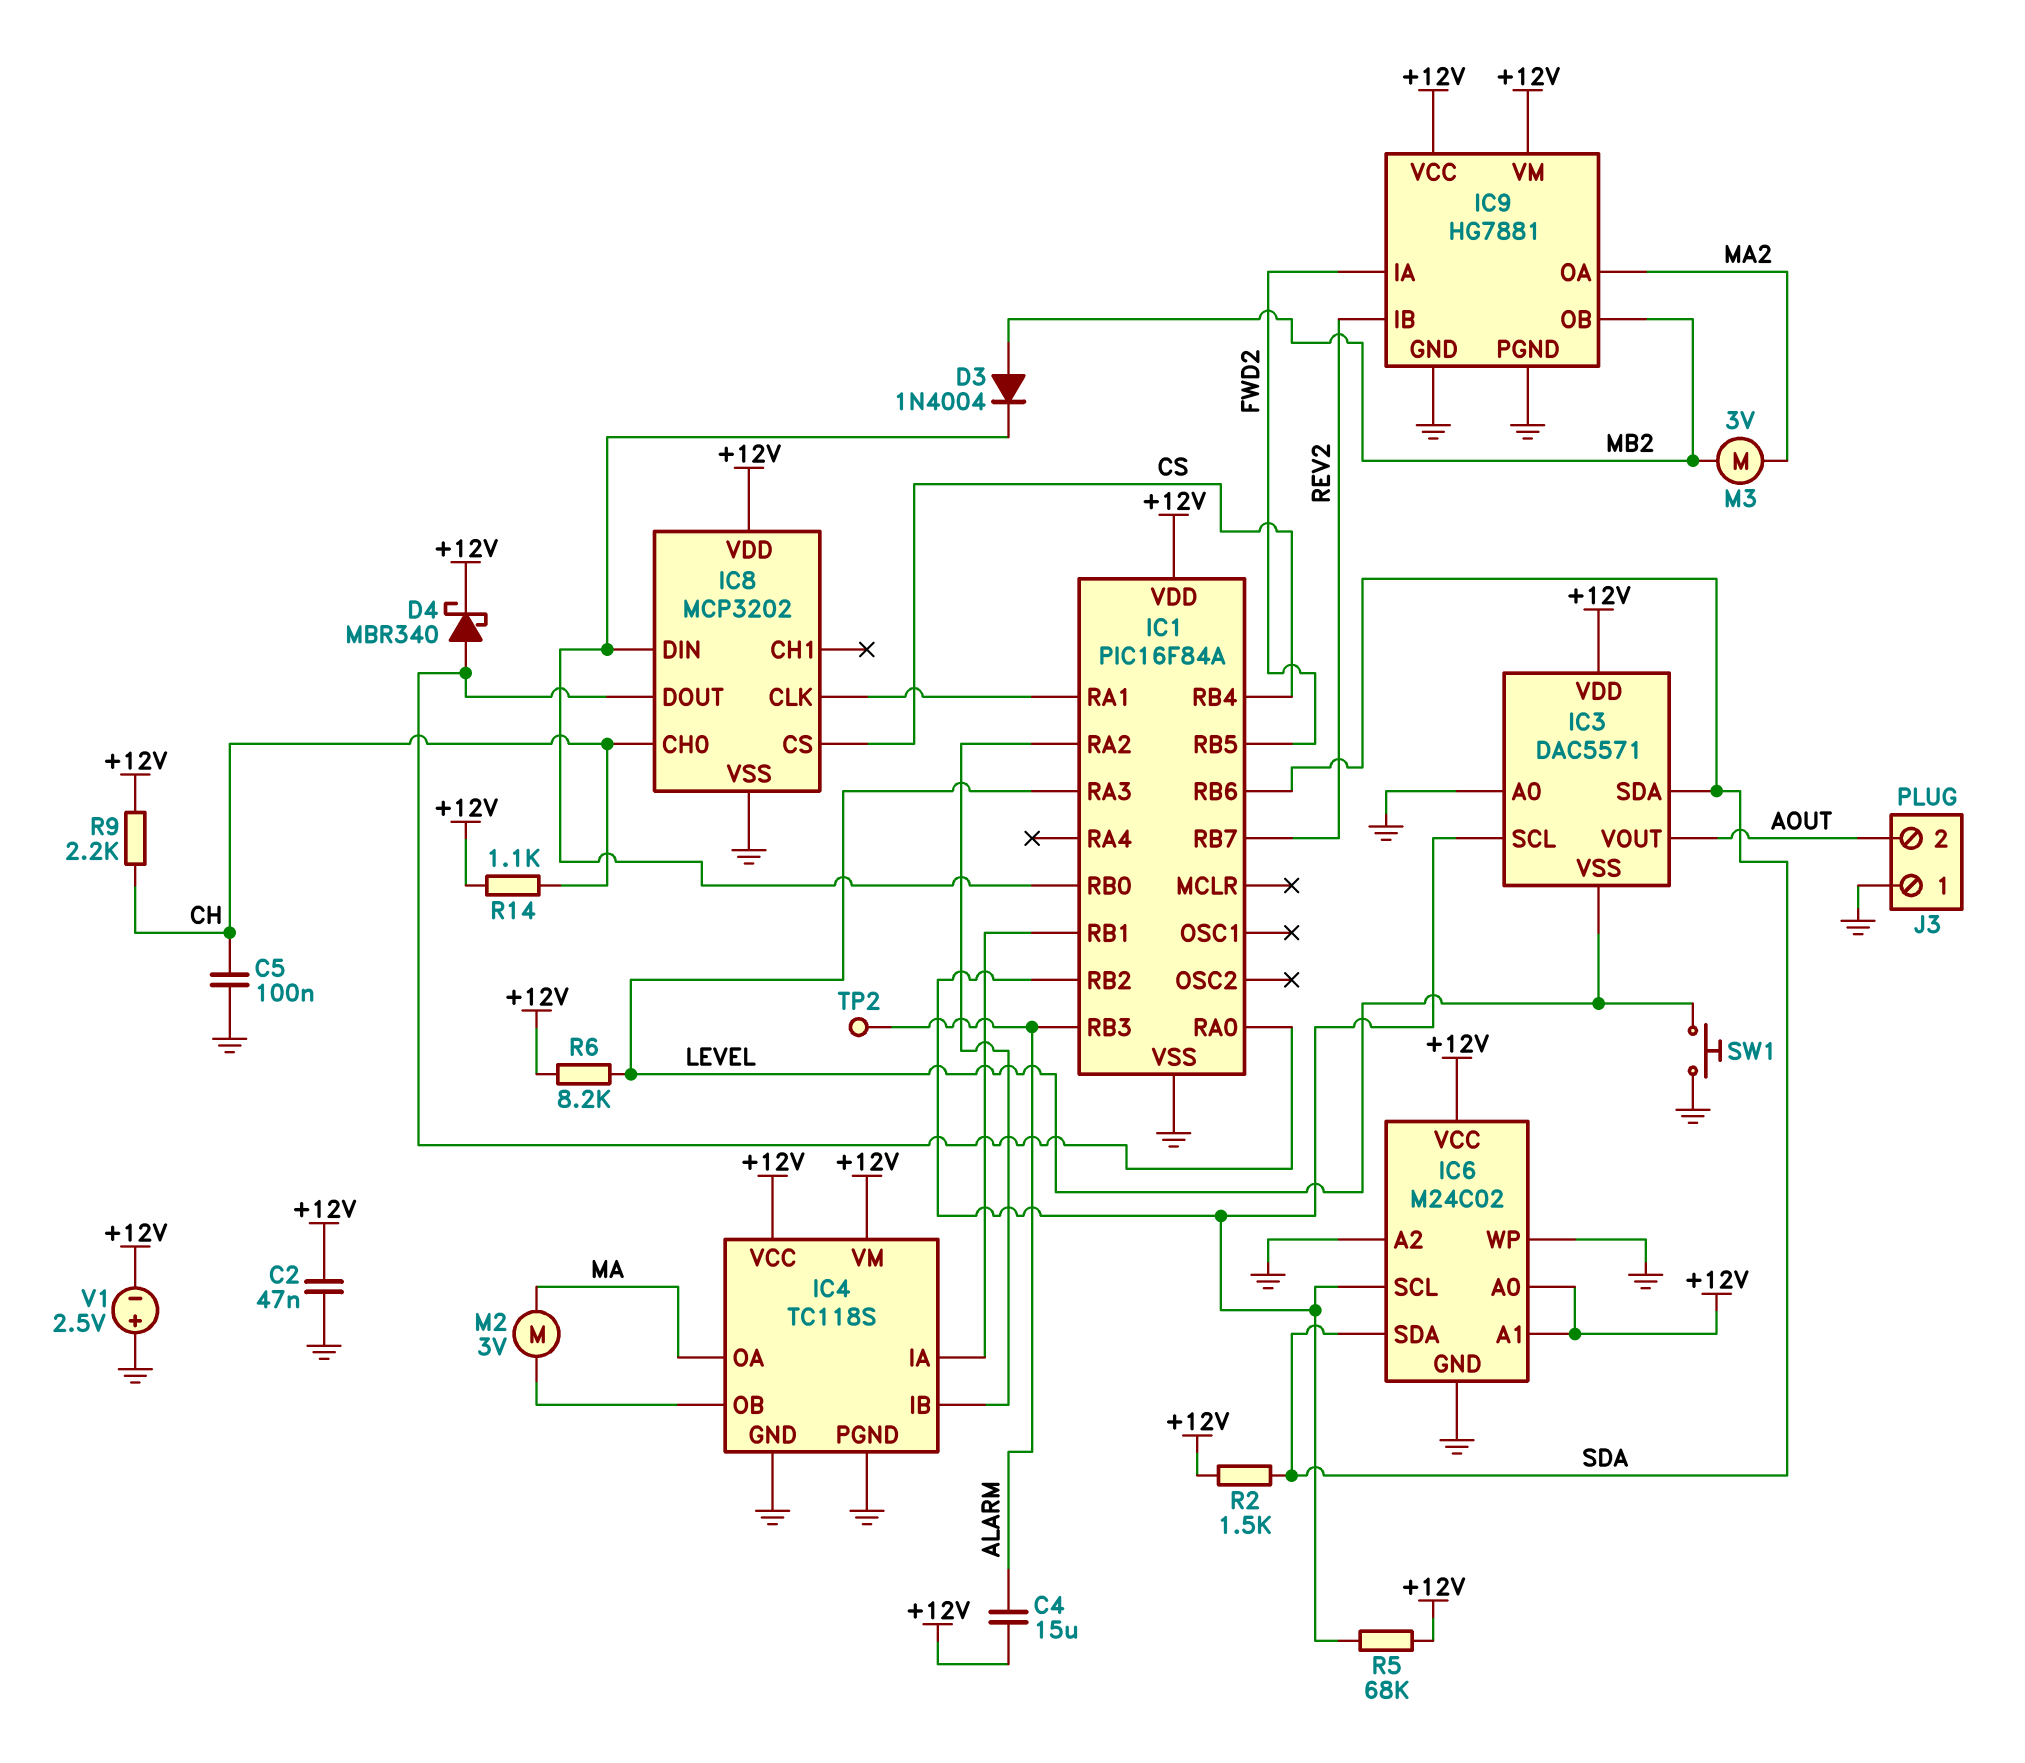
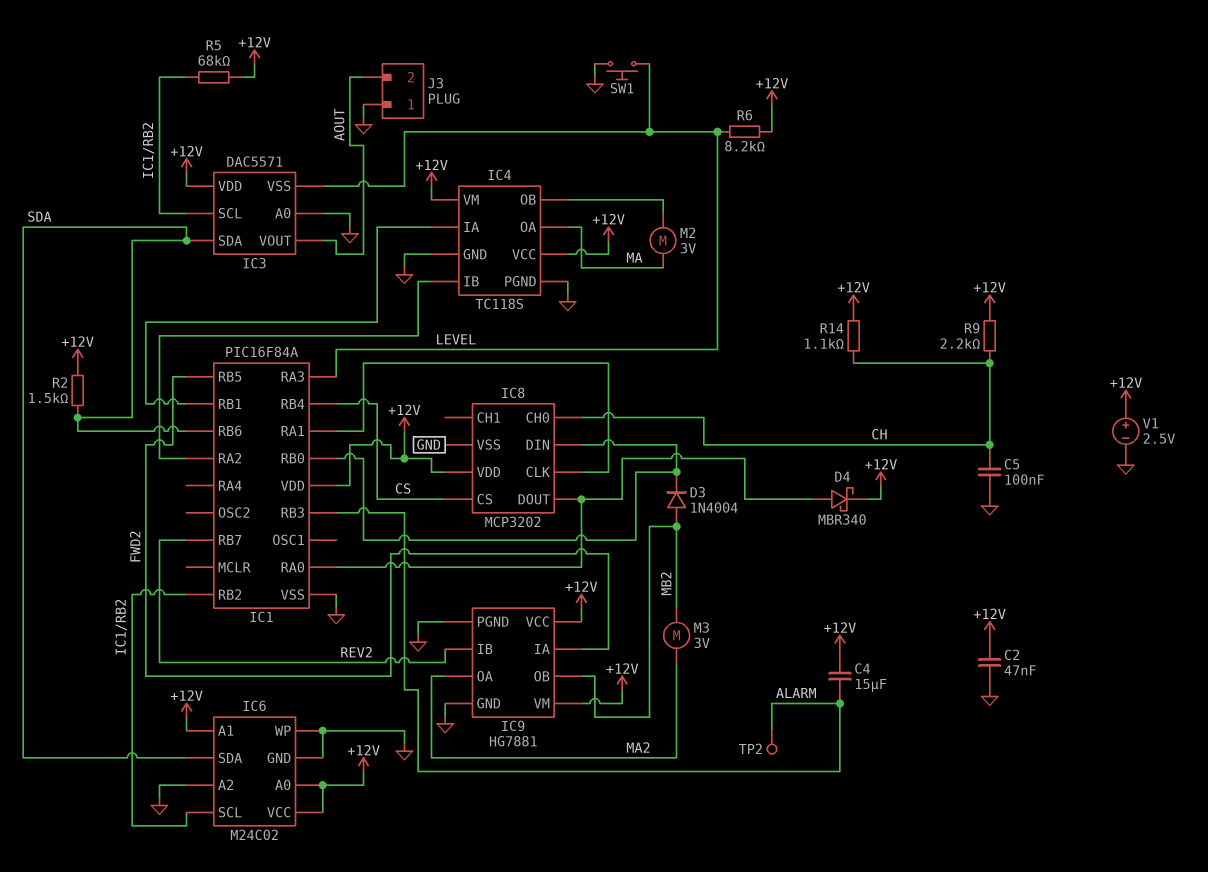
V1: 2.5V (plus GND, minus +12V) -> 2.5V (plus +12V, minus GND)

